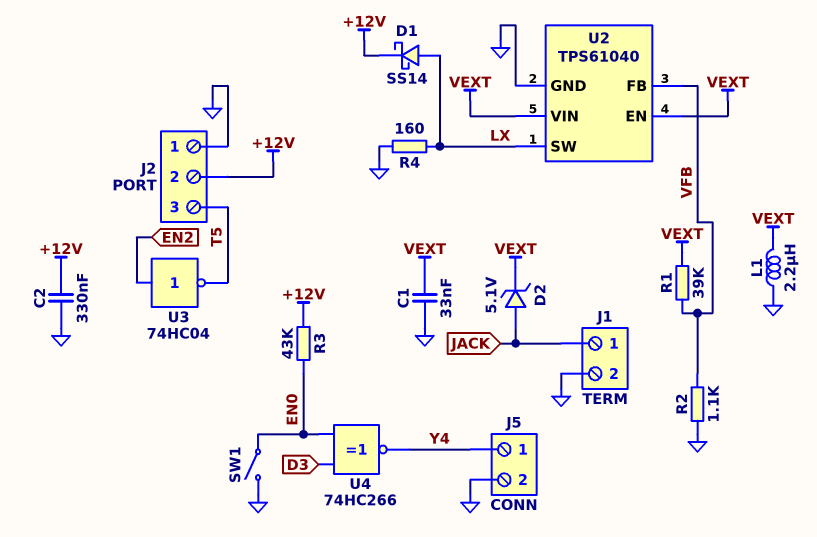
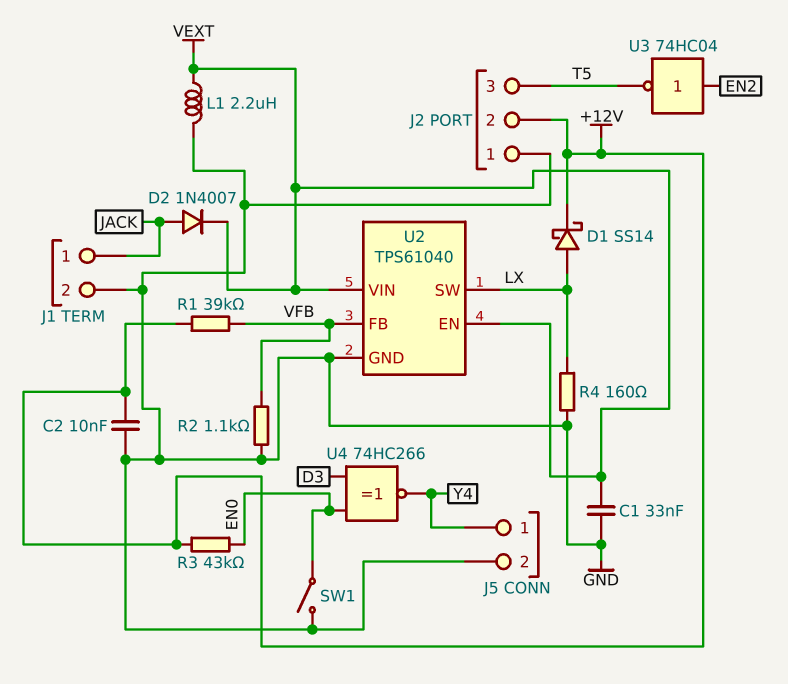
C2: 330nF (+12V, GND) -> 10nF (+12V, GND)
D2: zener 5.1V (A JACK, K VEXT) -> diode 1N4007 (A JACK, K VEXT)
R1: 39k (VEXT, VFB) -> 39k (+12V, VFB)

